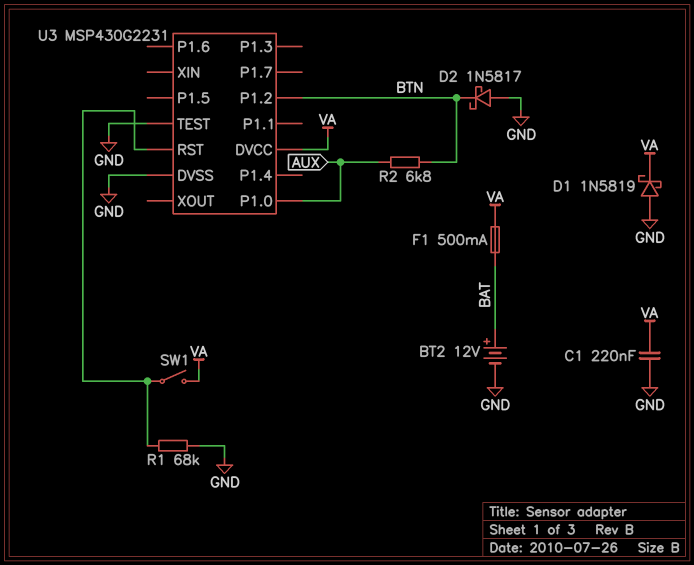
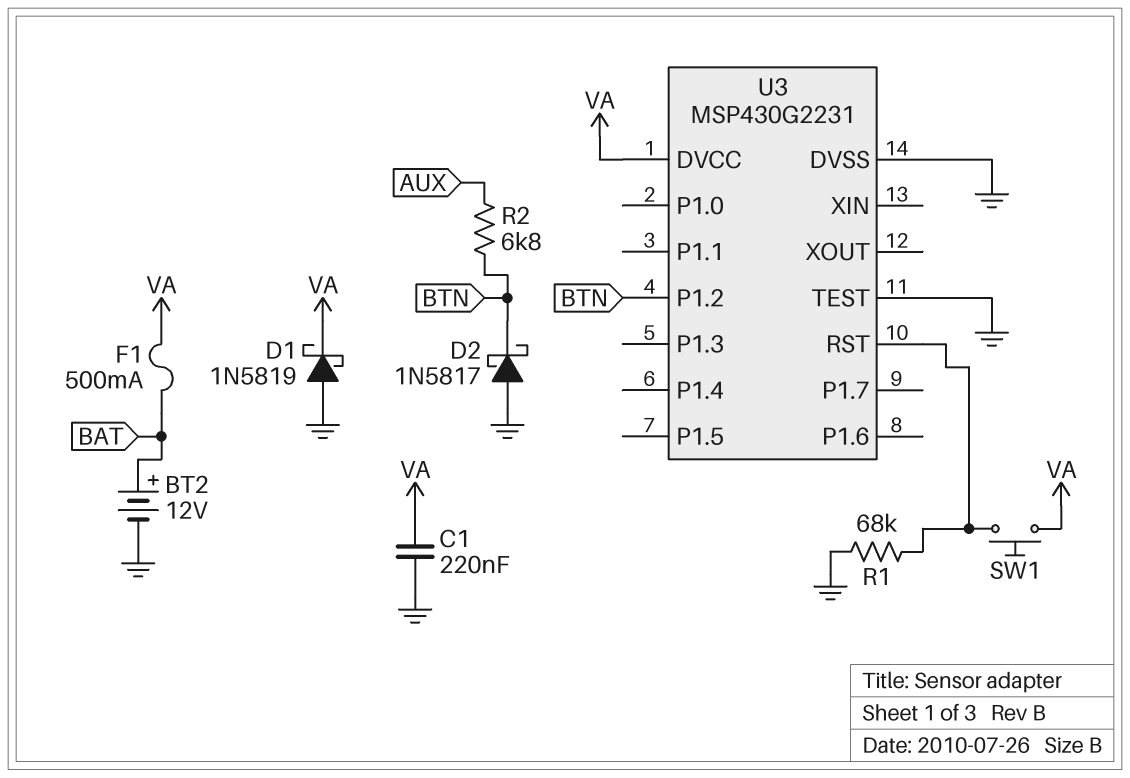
SW1: switch (U3/RST, VA) -> button (U3/RST, VA)
U3 pin P1.0: AUX -> none

